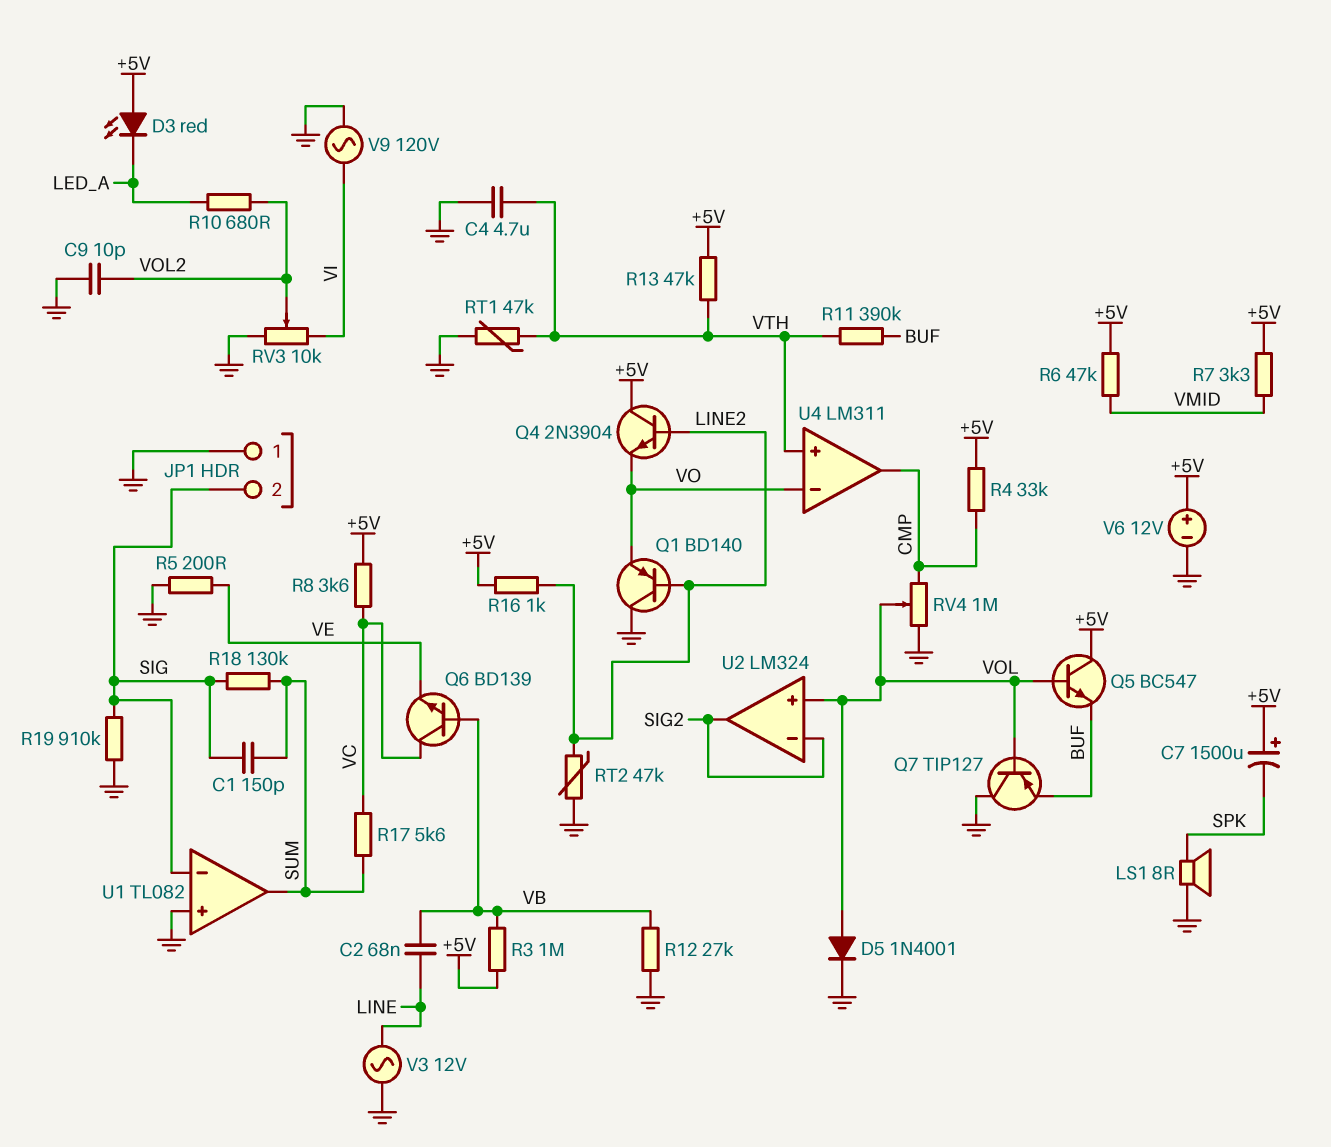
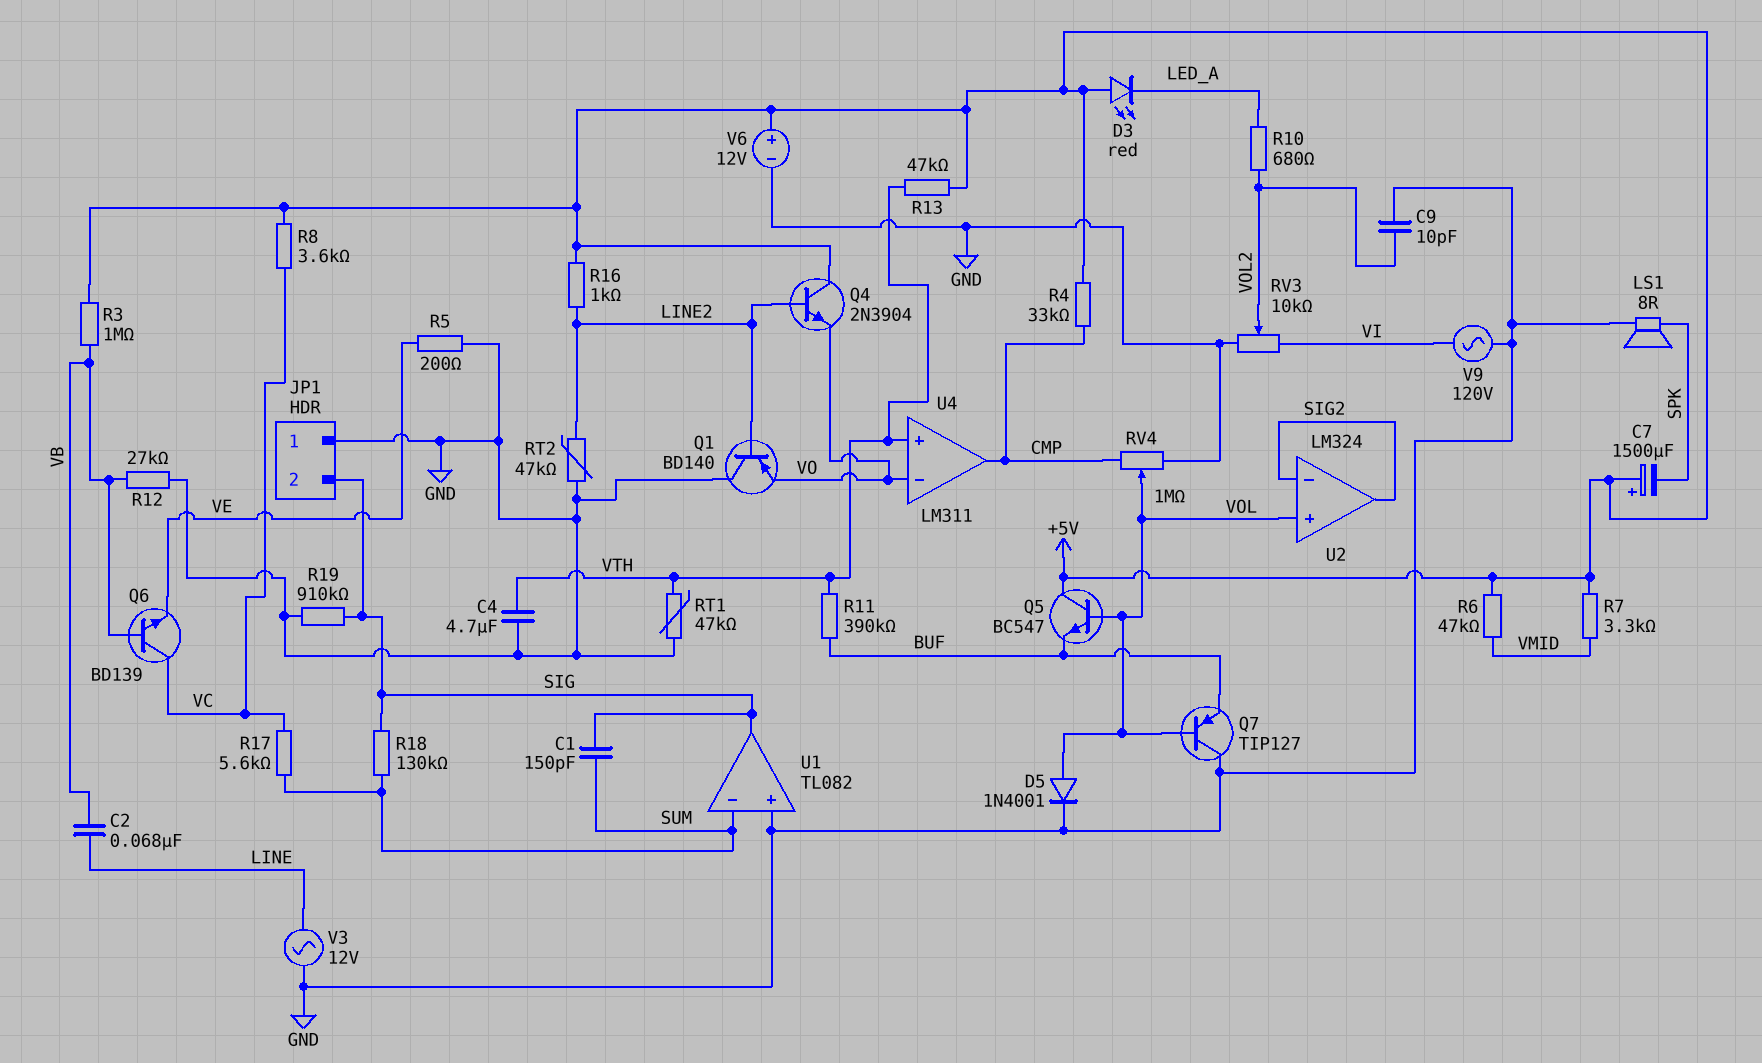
U1 pin in-: SIG -> SUM
U1 pin out: SUM -> SIG

